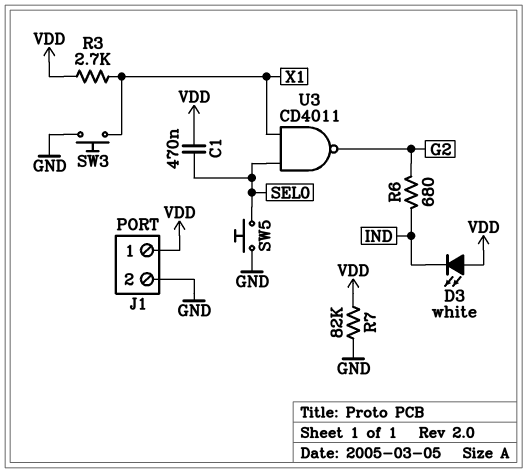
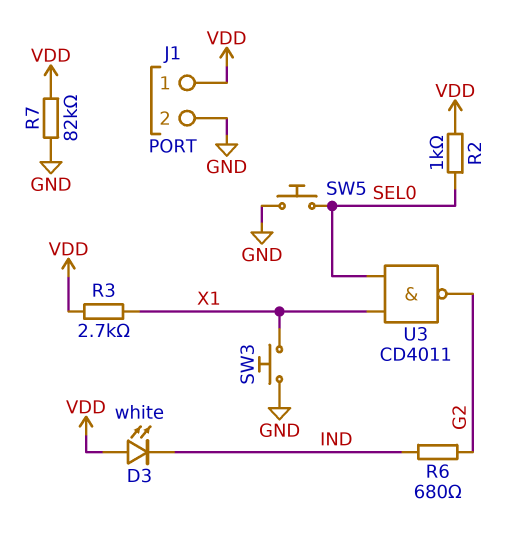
C1: 470nF (SEL0, VDD) -> none
R2: none -> 1k (SEL0, VDD)

